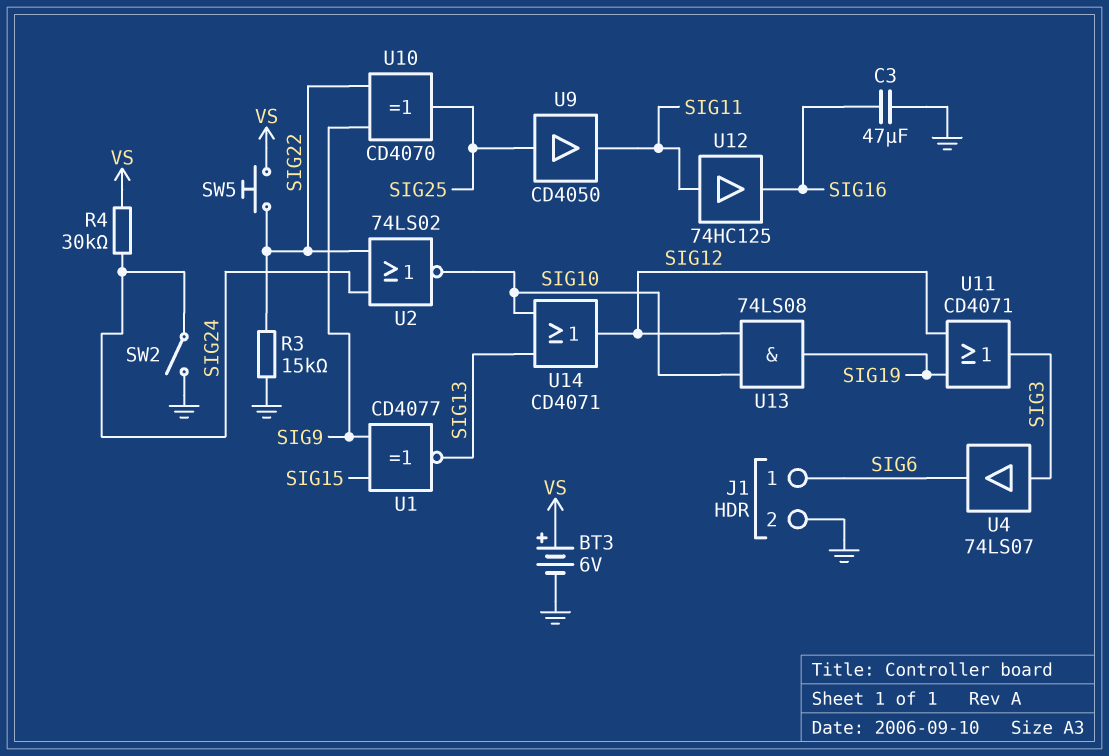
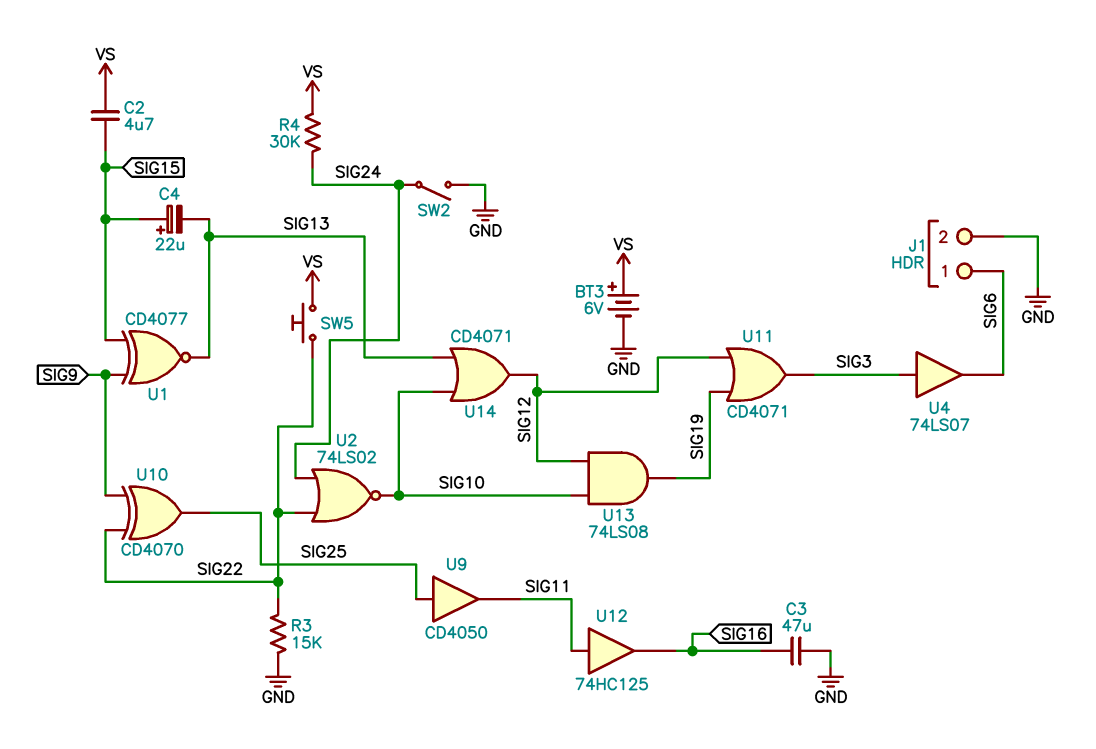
C2: none -> 4.7uF (SIG15, VS)
C4: none -> 22uF (plus SIG15, minus SIG13)

